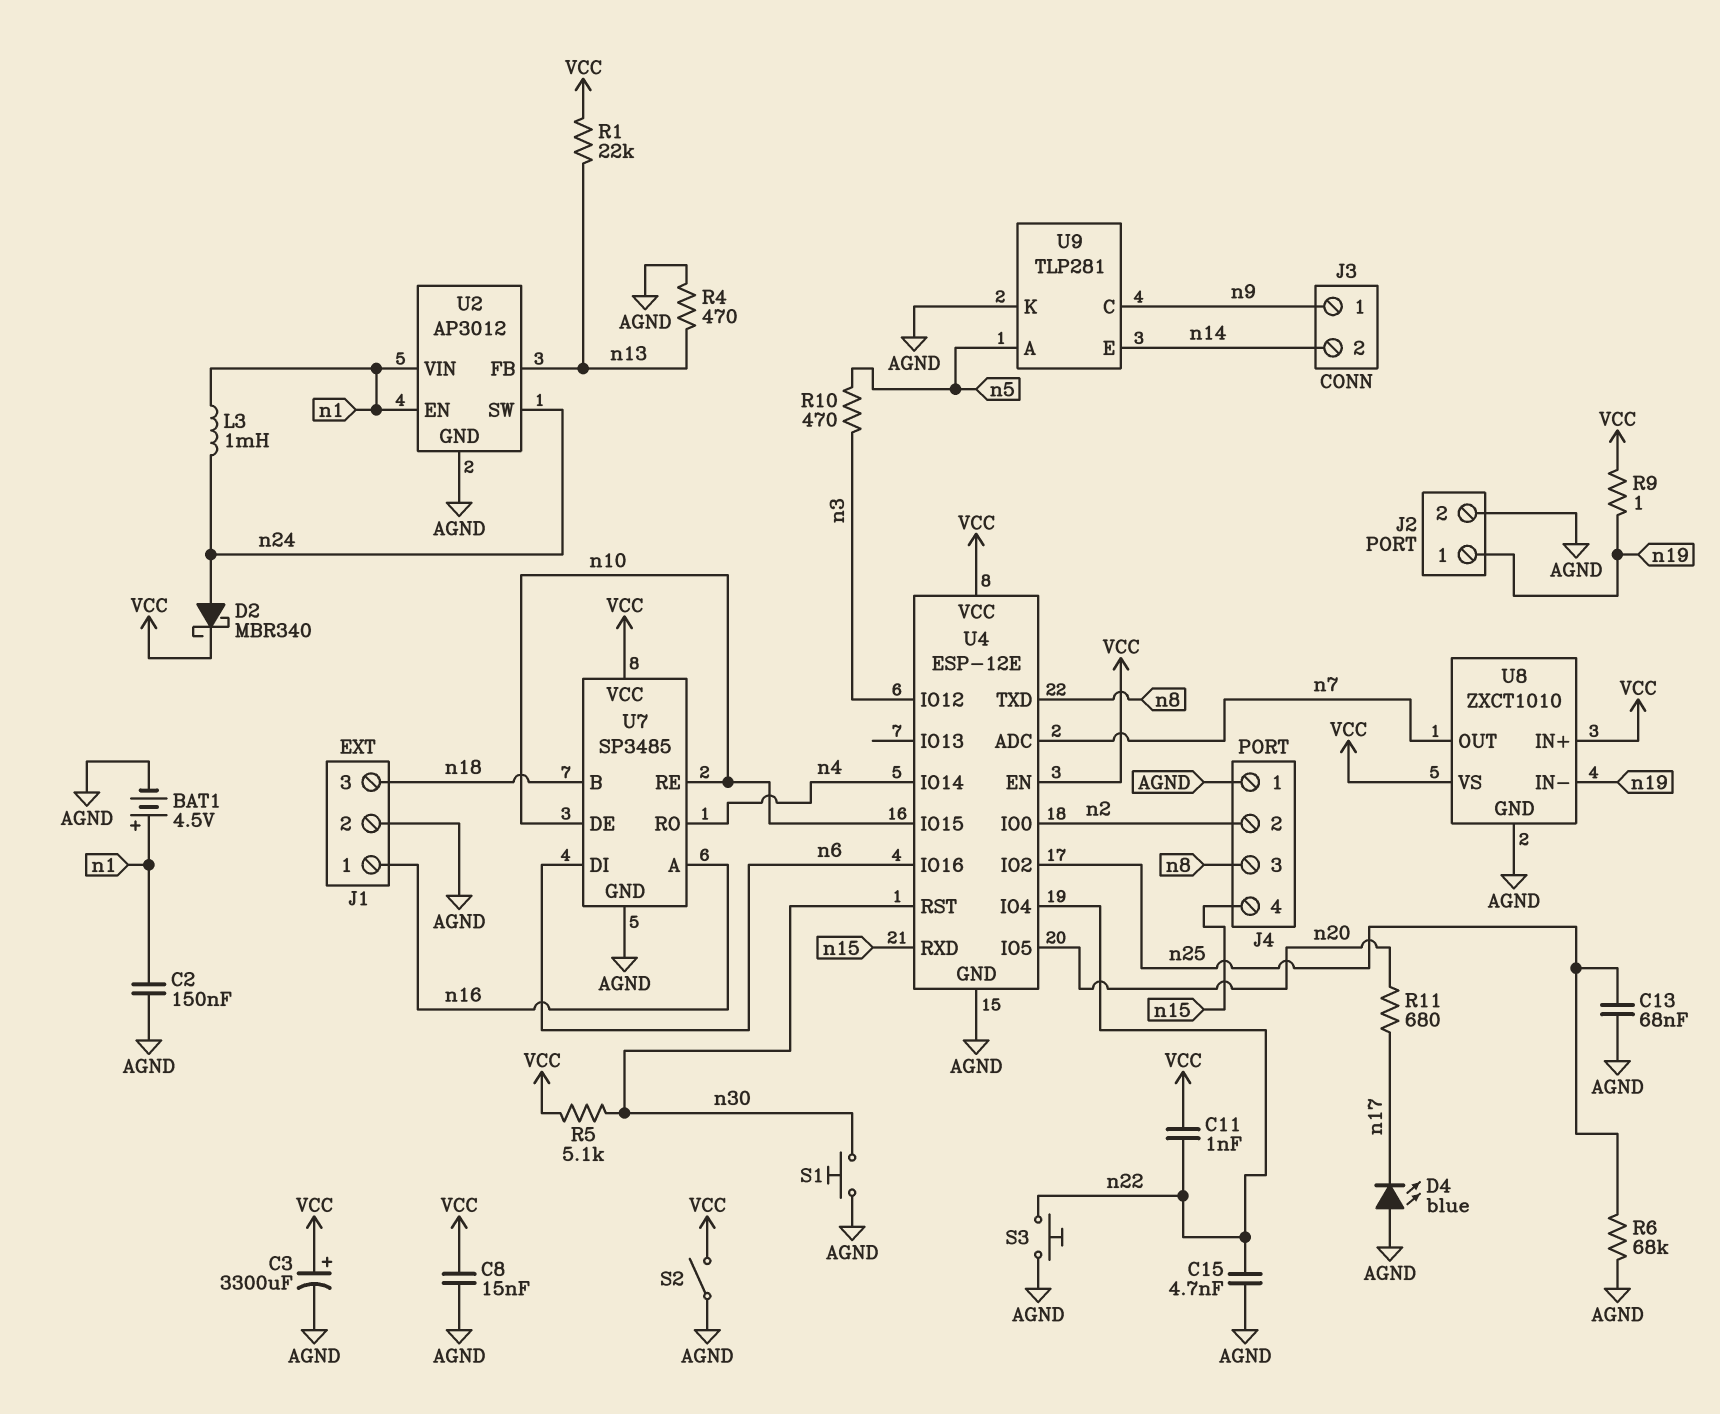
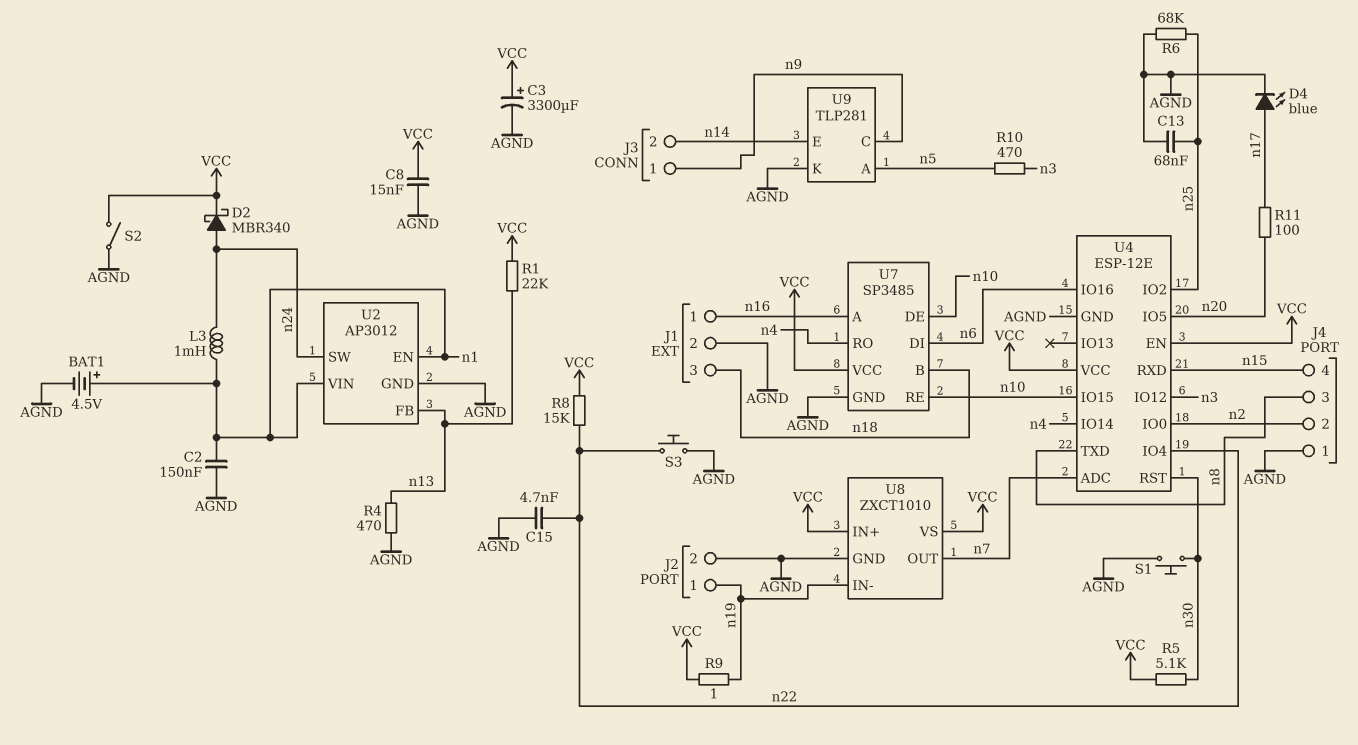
C11: 1nF (VCC, n22) -> none
D4: LED blue (A AGND, K n17) -> LED blue (A n17, K AGND)
R8: none -> 15k (VCC, n22)
R11: 680 (n17, n20) -> 100 (n17, n20)

